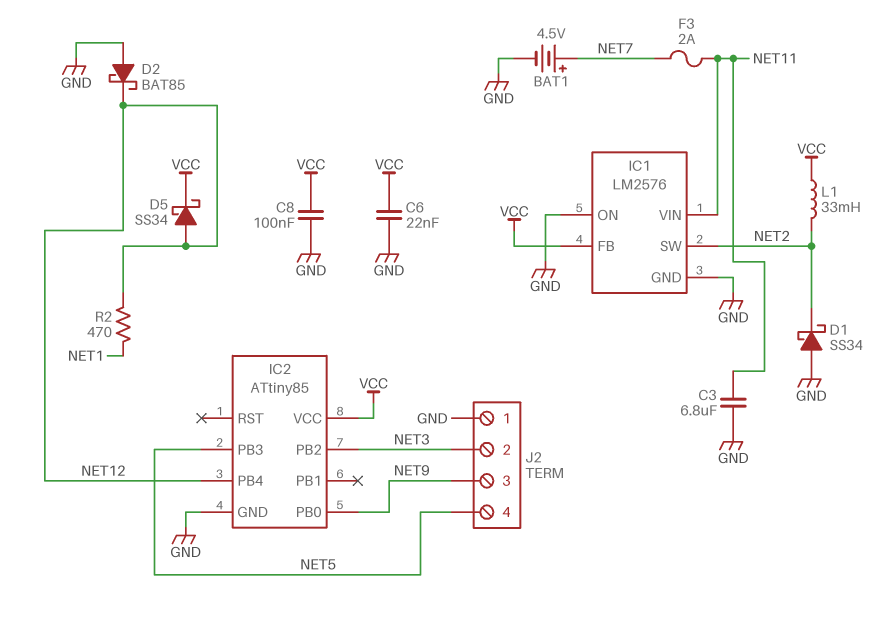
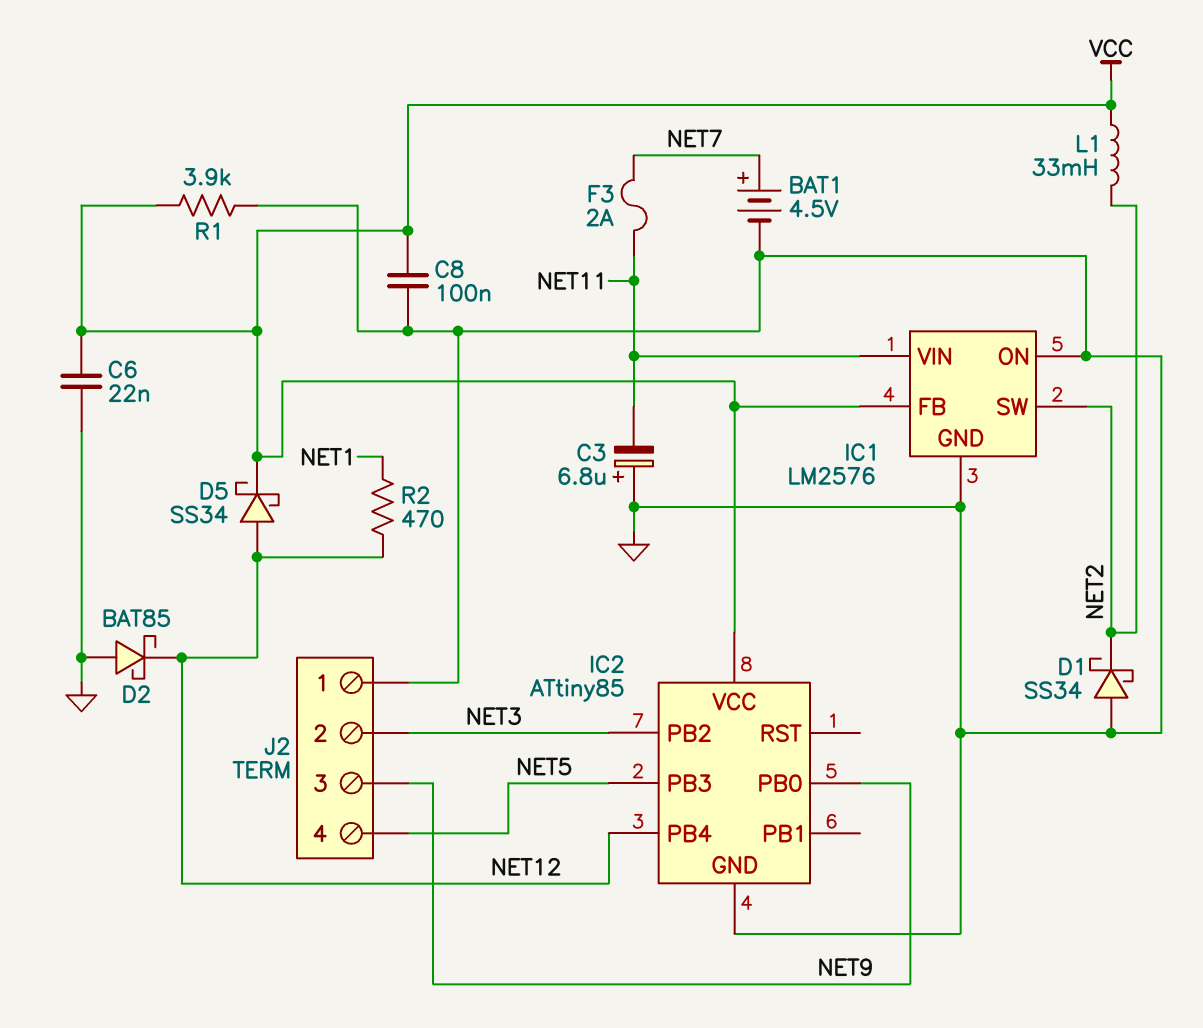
C3: 6.8uF (GND, NET11) -> 6.8uF (plus GND, minus NET11)
R1: none -> 3.9k (GND, VCC)

